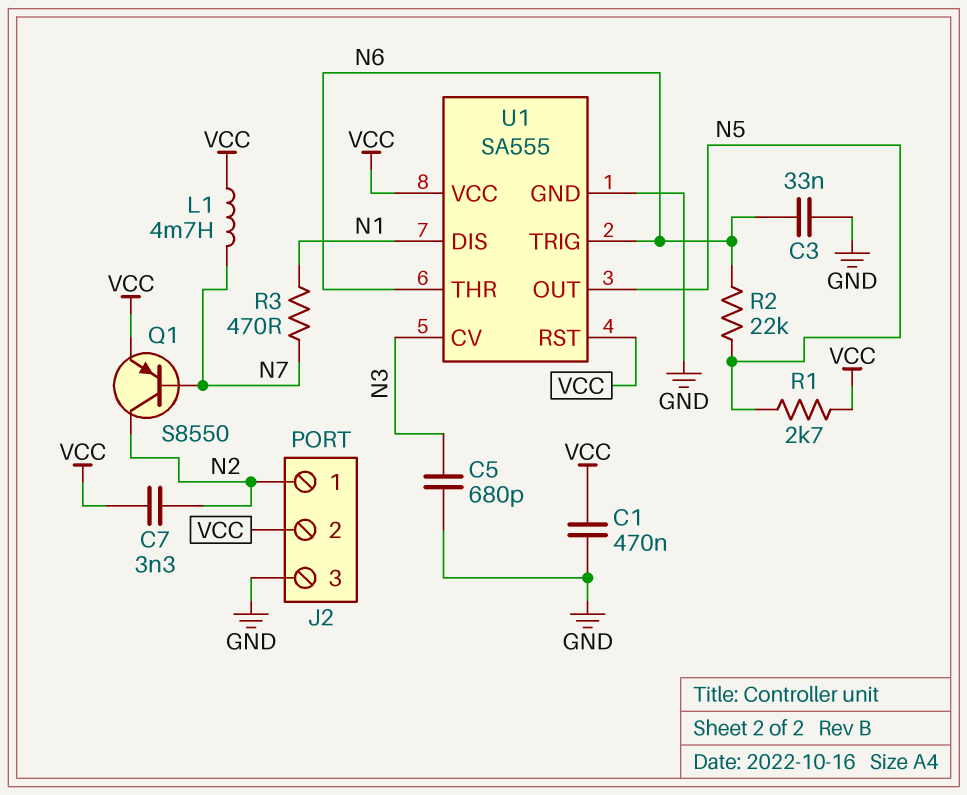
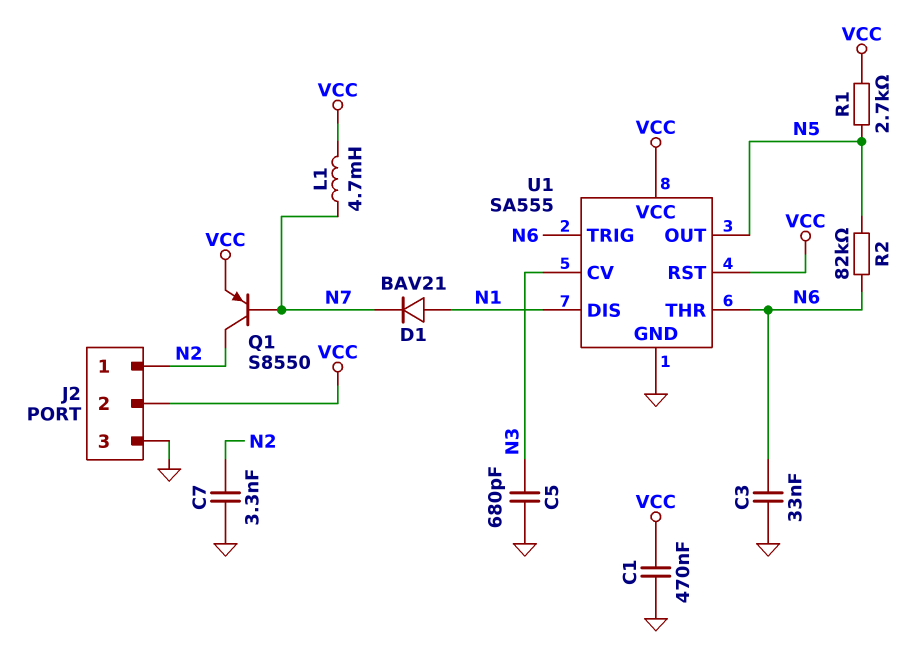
C7: 3.3nF (N2, VCC) -> 3.3nF (GND, N2)
D1: none -> diode BAV21 (A N1, K N7)
R2: 22k (N5, N6) -> 82k (N5, N6)
R3: 470 (N1, N7) -> none

